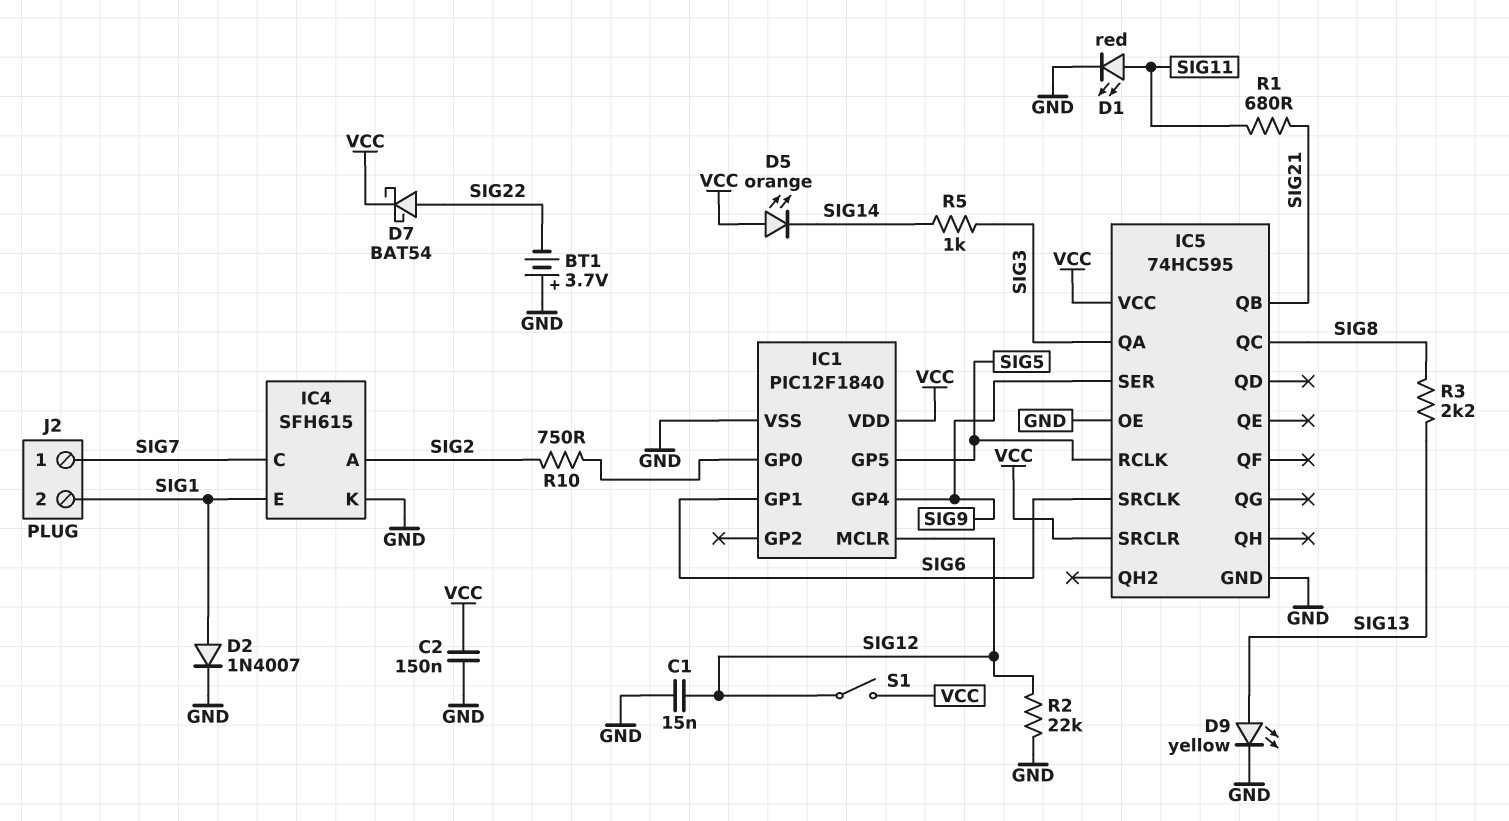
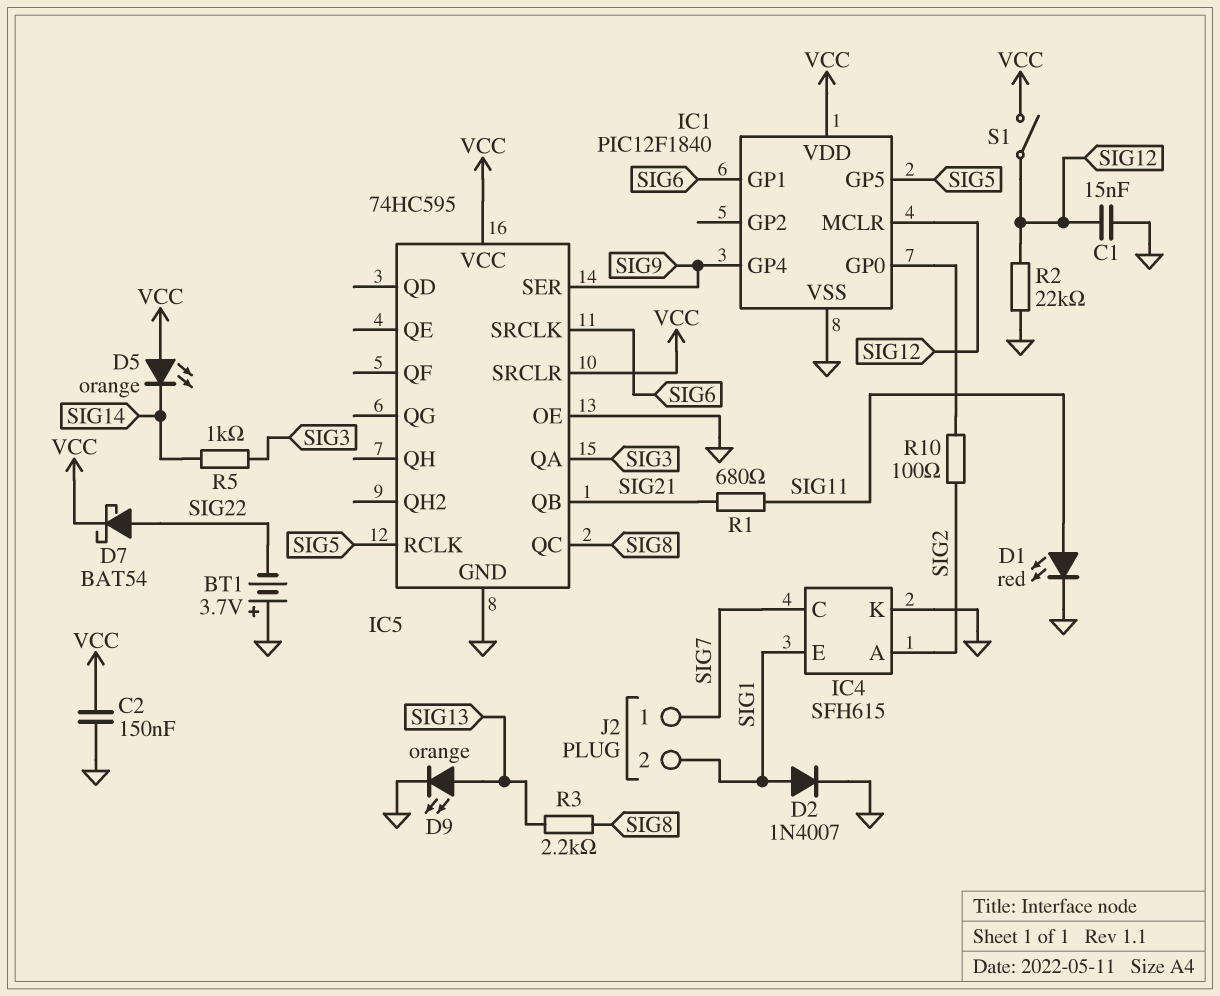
D9: LED yellow (A SIG13, K GND) -> LED orange (A SIG13, K GND)
R10: 750 (IC1/GP0, SIG2) -> 100 (IC1/GP0, SIG2)

